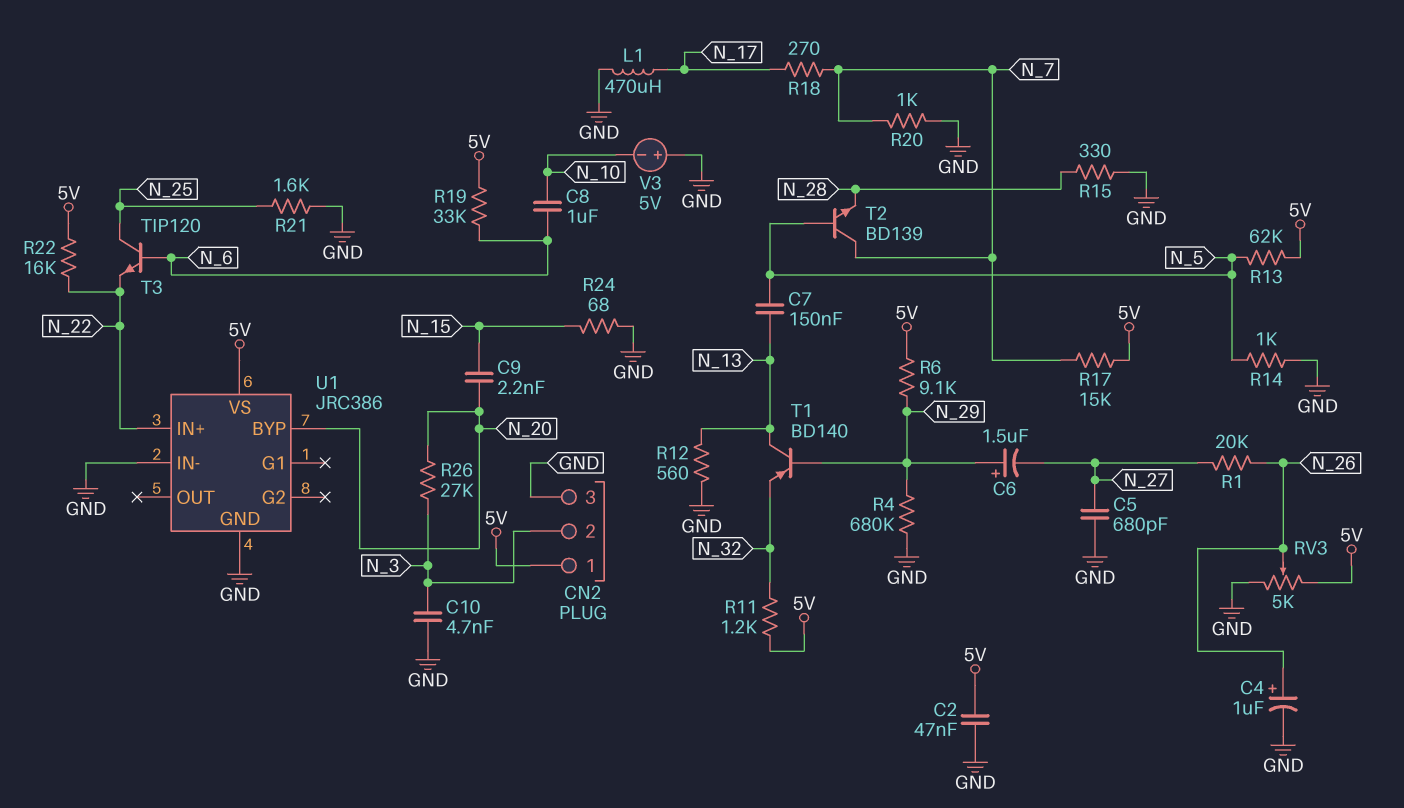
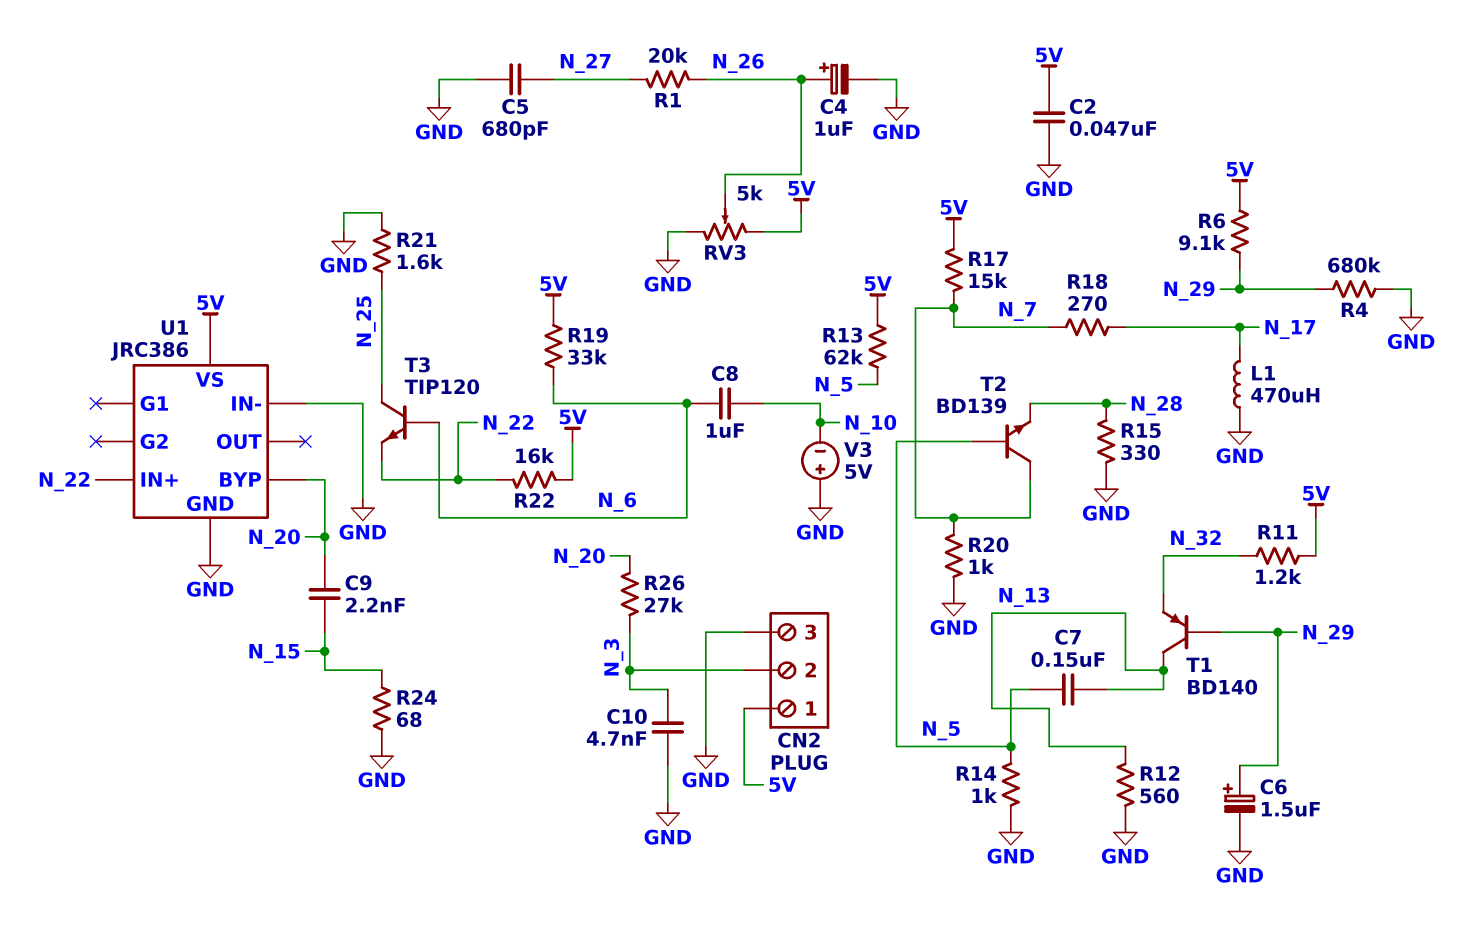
C6: 1.5uF (plus N_29, minus N_27) -> 1.5uF (plus N_29, minus GND)

